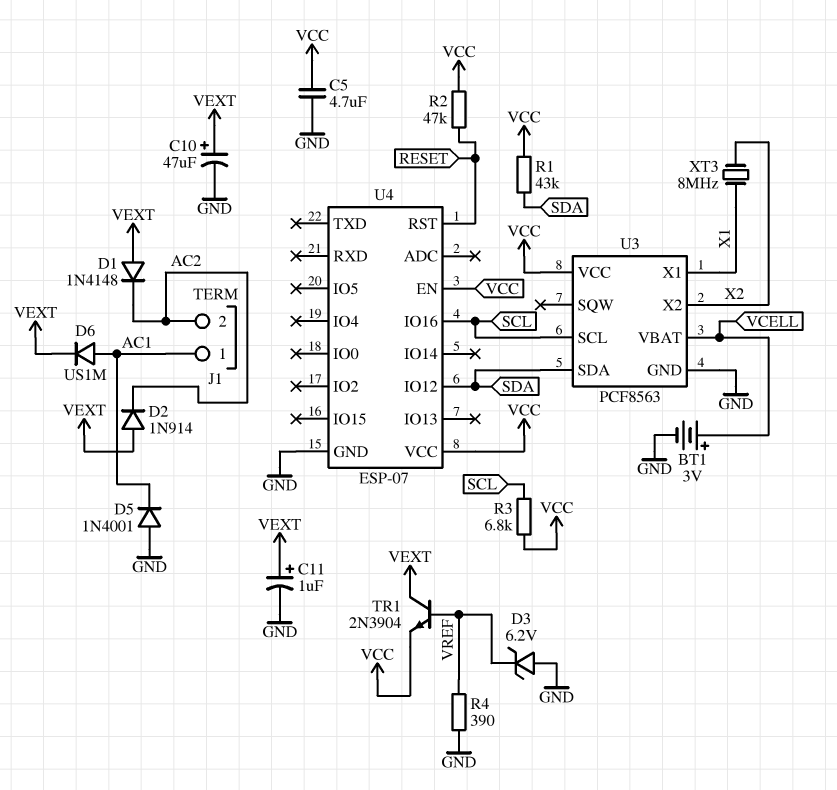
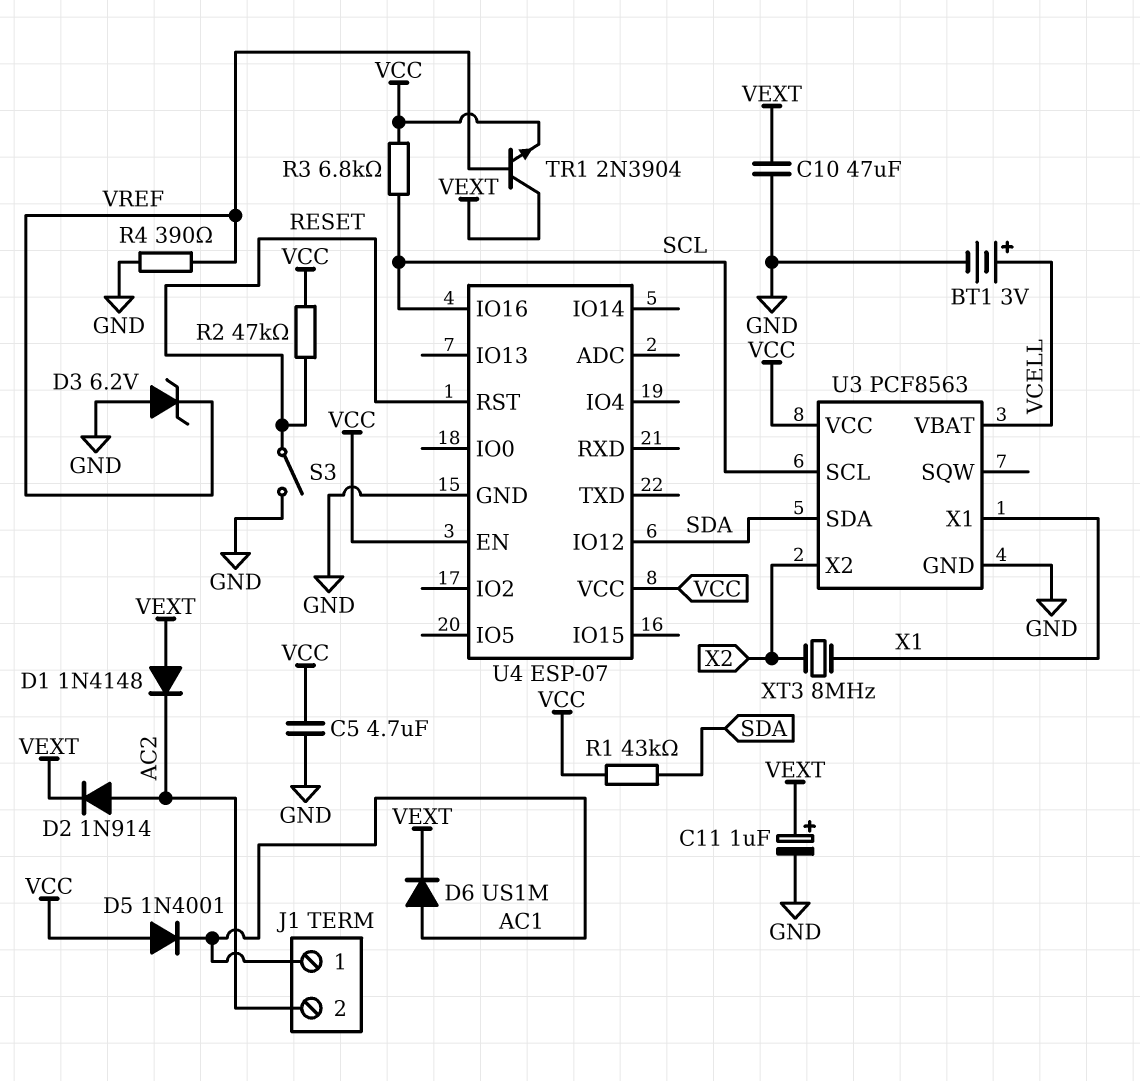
C10: 47uF (plus VEXT, minus GND) -> 47uF (GND, VEXT)
D2: diode 1N914 (A VEXT, K AC2) -> diode 1N914 (A AC2, K VEXT)
D5: diode 1N4001 (A GND, K AC1) -> diode 1N4001 (A VCC, K AC1)
S3: none -> switch (GND, RESET)

